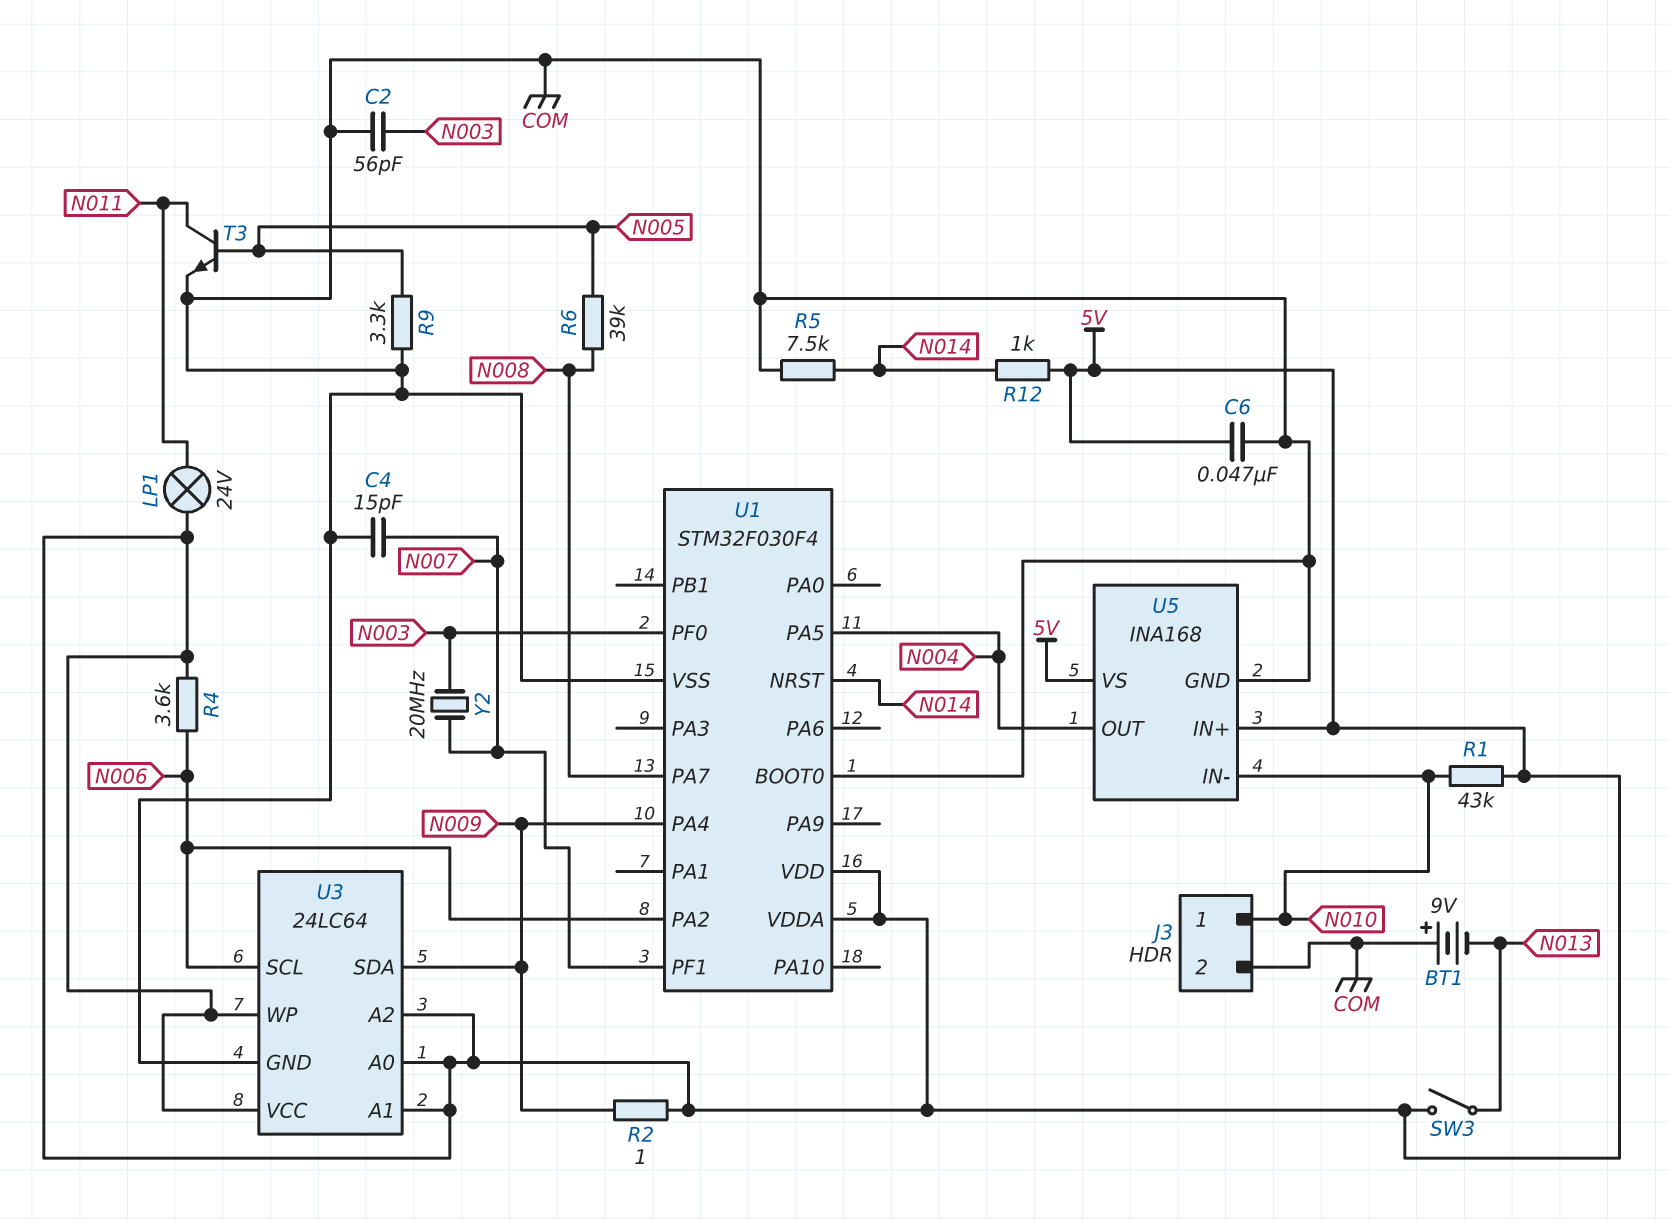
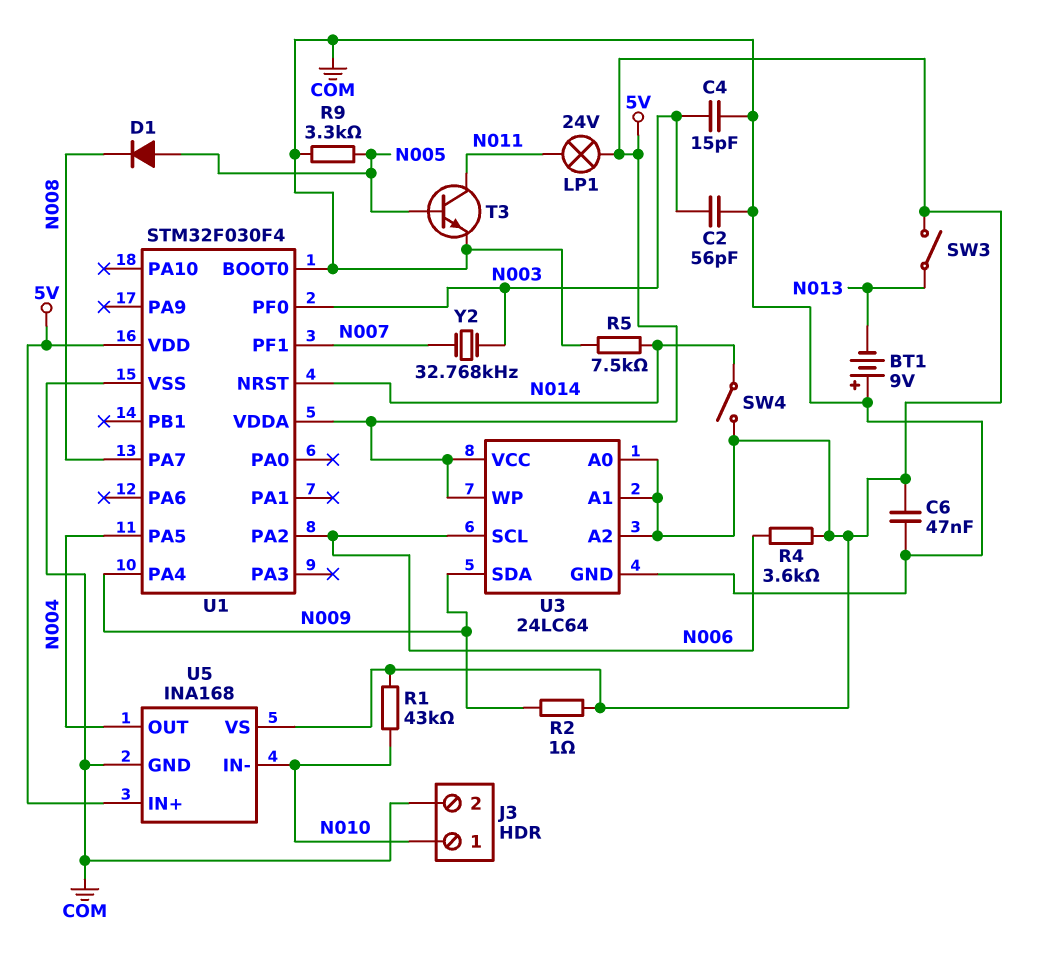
C4: 15pF (COM, N007) -> 15pF (COM, N003)
D1: none -> diode (A N005, K N008)
R6: 39k (N005, N008) -> none
R12: 1k (5V, N014) -> none
SW4: none -> switch (5V, N014)
Y2: 20MHz (N003, N007) -> 32.768kHz (N003, N007)

